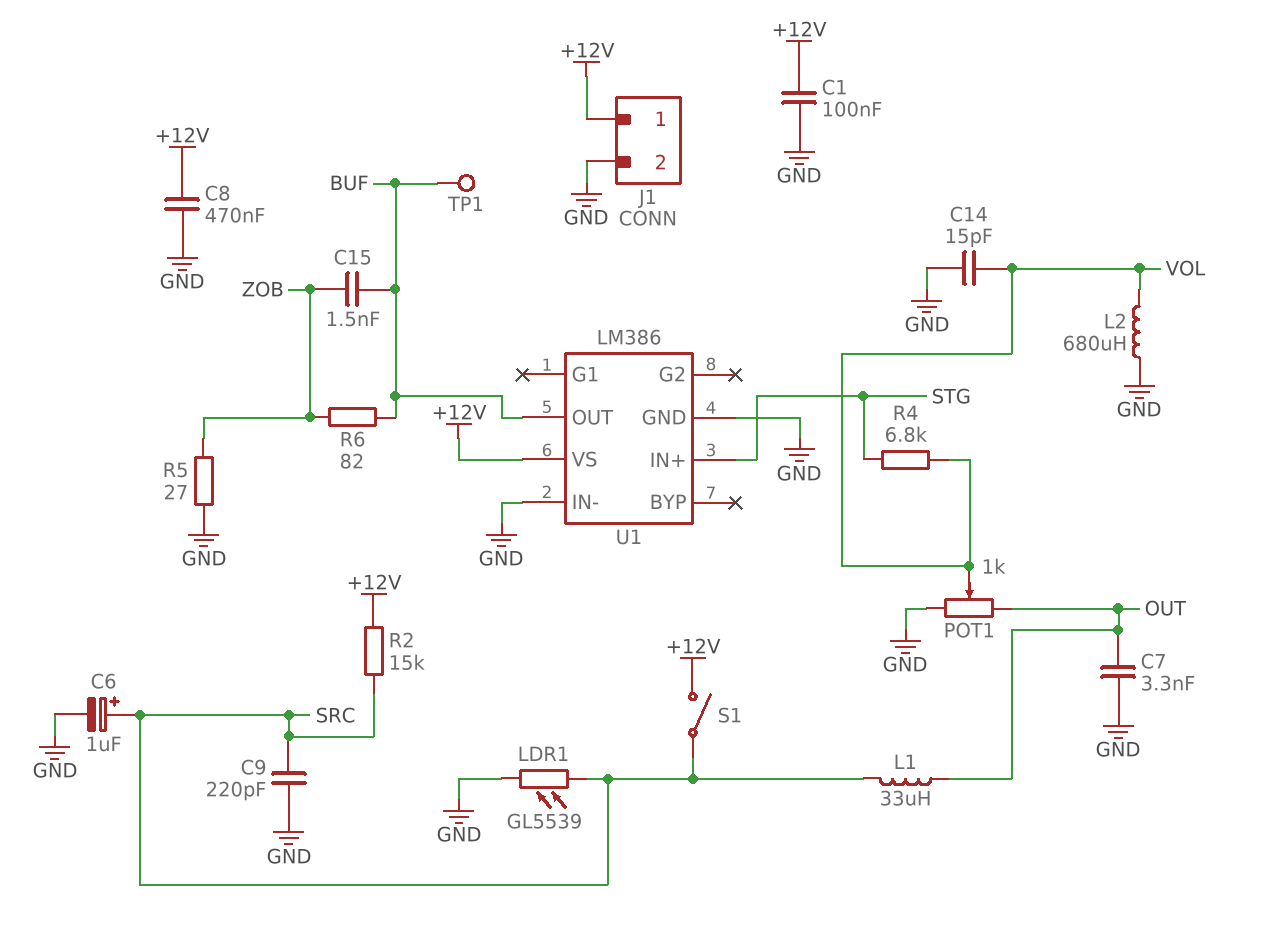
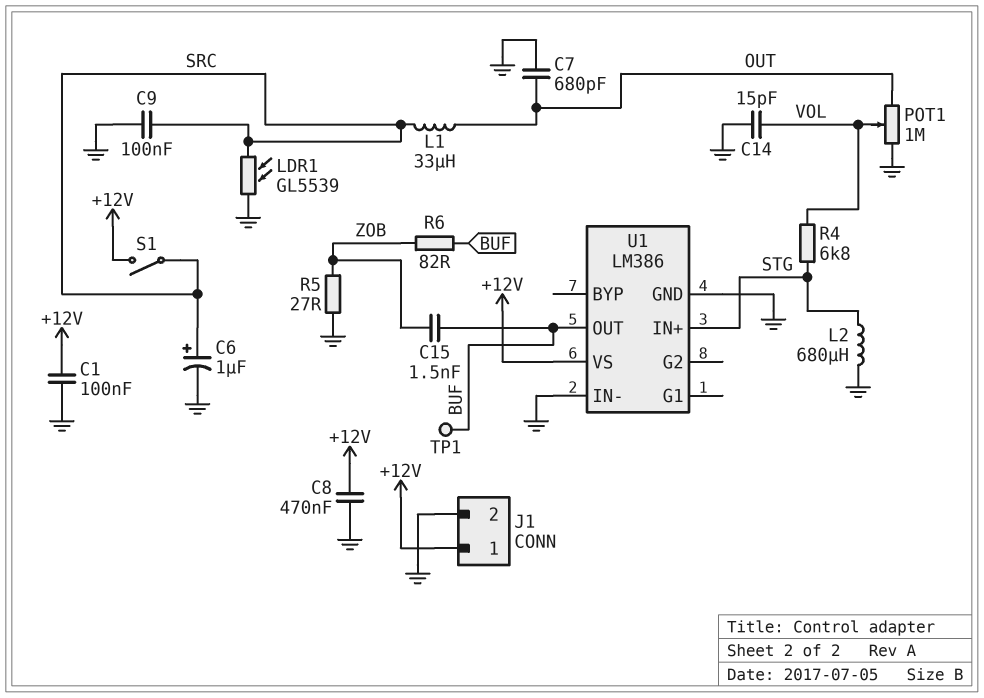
C7: 3.3nF (GND, OUT) -> 680pF (GND, OUT)
C9: 220pF (GND, SRC) -> 100nF (GND, SRC)
L2: 680uH (GND, VOL) -> 680uH (GND, STG)
POT1: 1k (GND, OUT, wiper VOL) -> 1M (GND, OUT, wiper VOL)
R2: 15k (+12V, SRC) -> none

